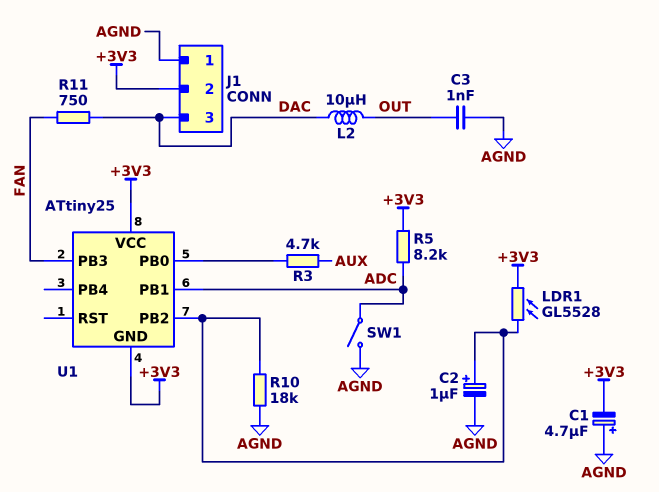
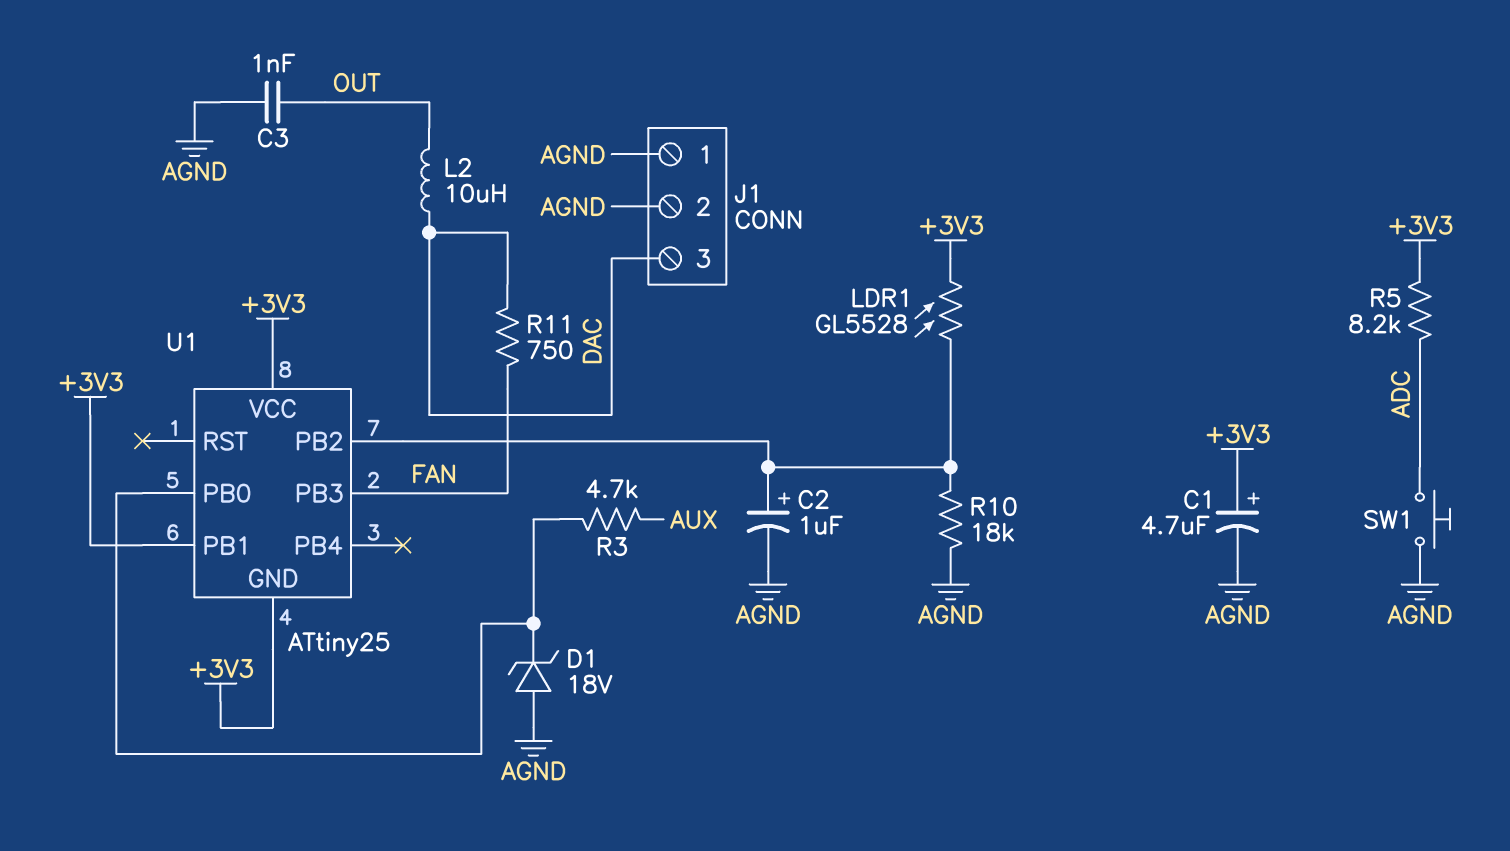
C1: 4.7uF (plus AGND, minus +3V3) -> 4.7uF (plus +3V3, minus AGND)
D1: none -> zener 18V (A AGND, K U1/PB0)
J1 pin 2: +3V3 -> AGND
SW1: switch (ADC, AGND) -> button (ADC, AGND)
U1 pin PB1: ADC -> +3V3

